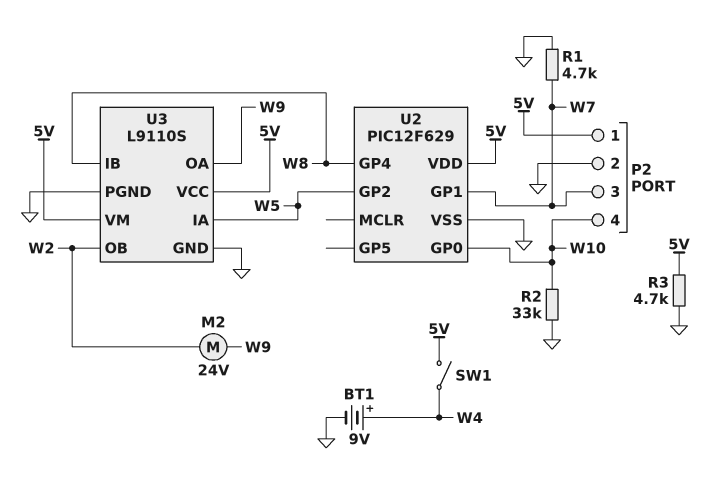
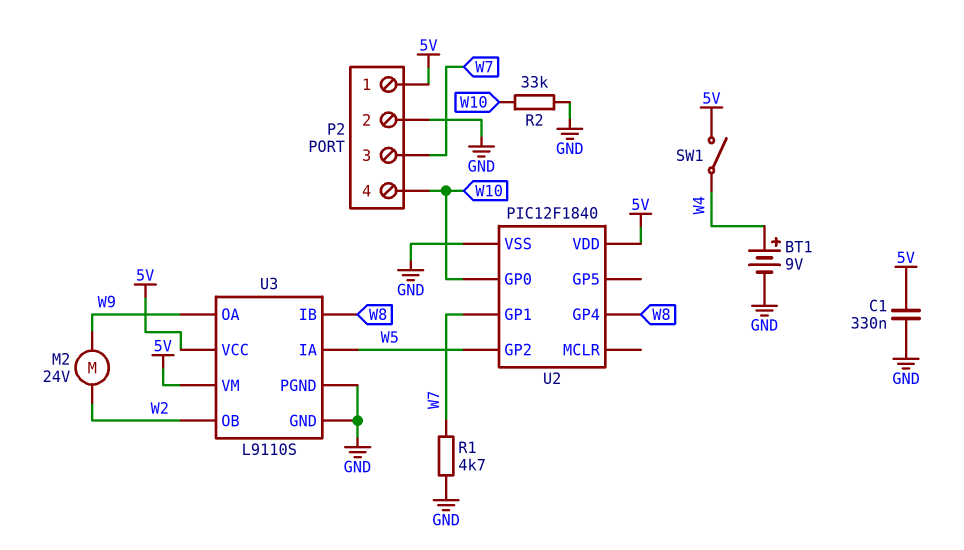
C1: none -> 330nF (5V, GND)
R3: 4.7k (5V, GND) -> none
U2: PIC12F629 -> PIC12F1840

